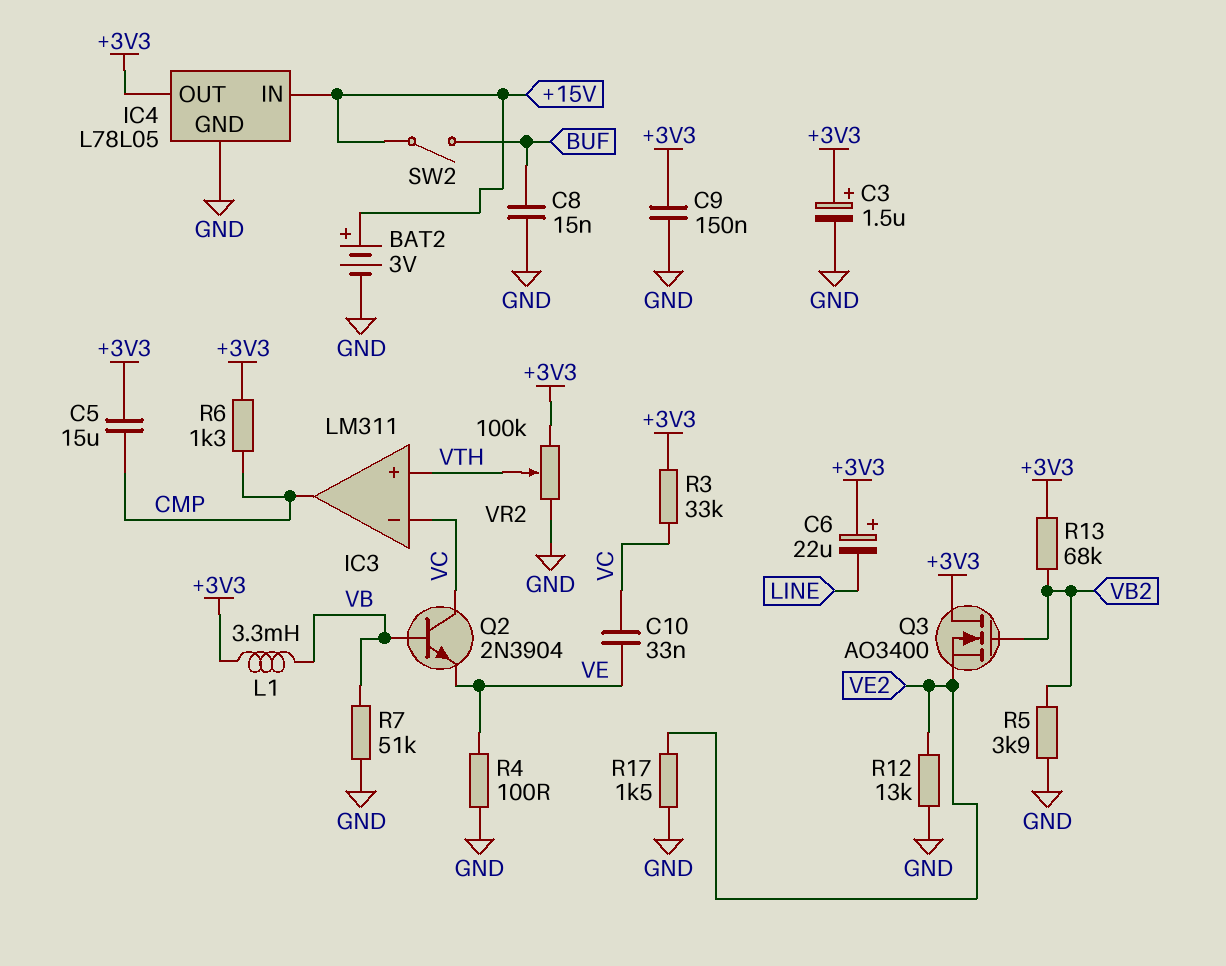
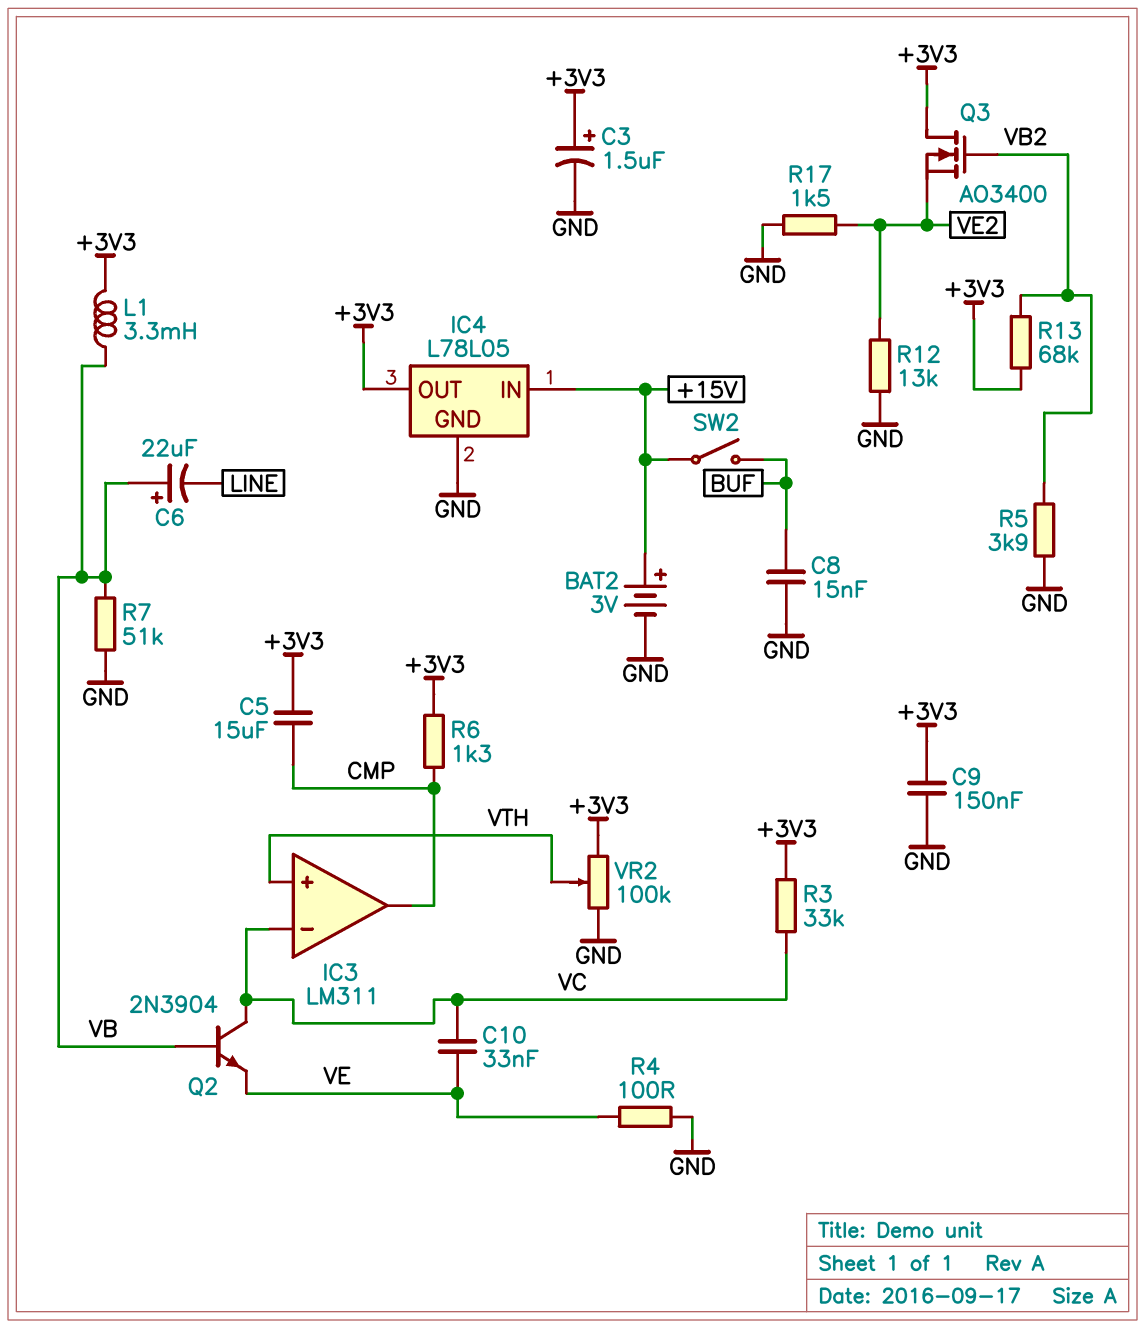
C6: 22uF (plus +3V3, minus LINE) -> 22uF (plus VB, minus LINE)

